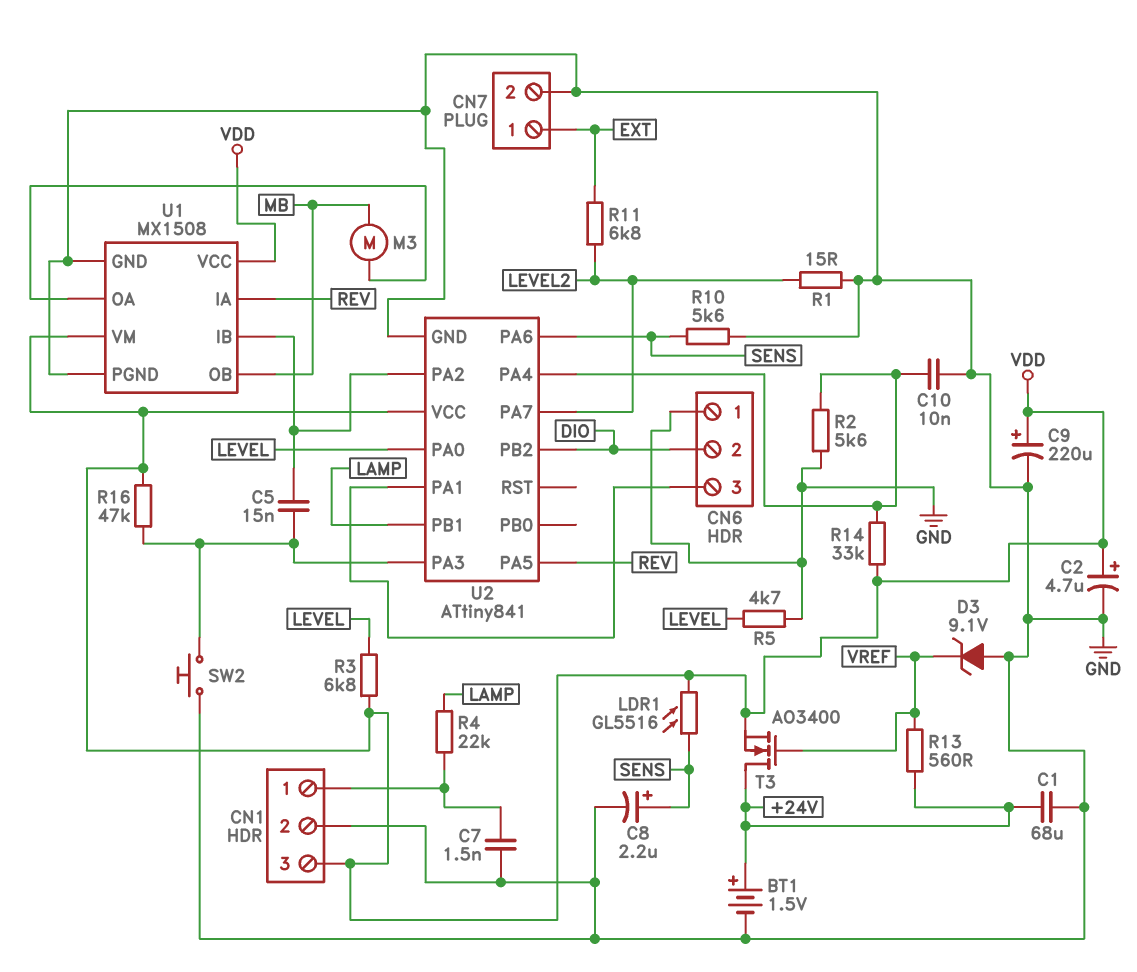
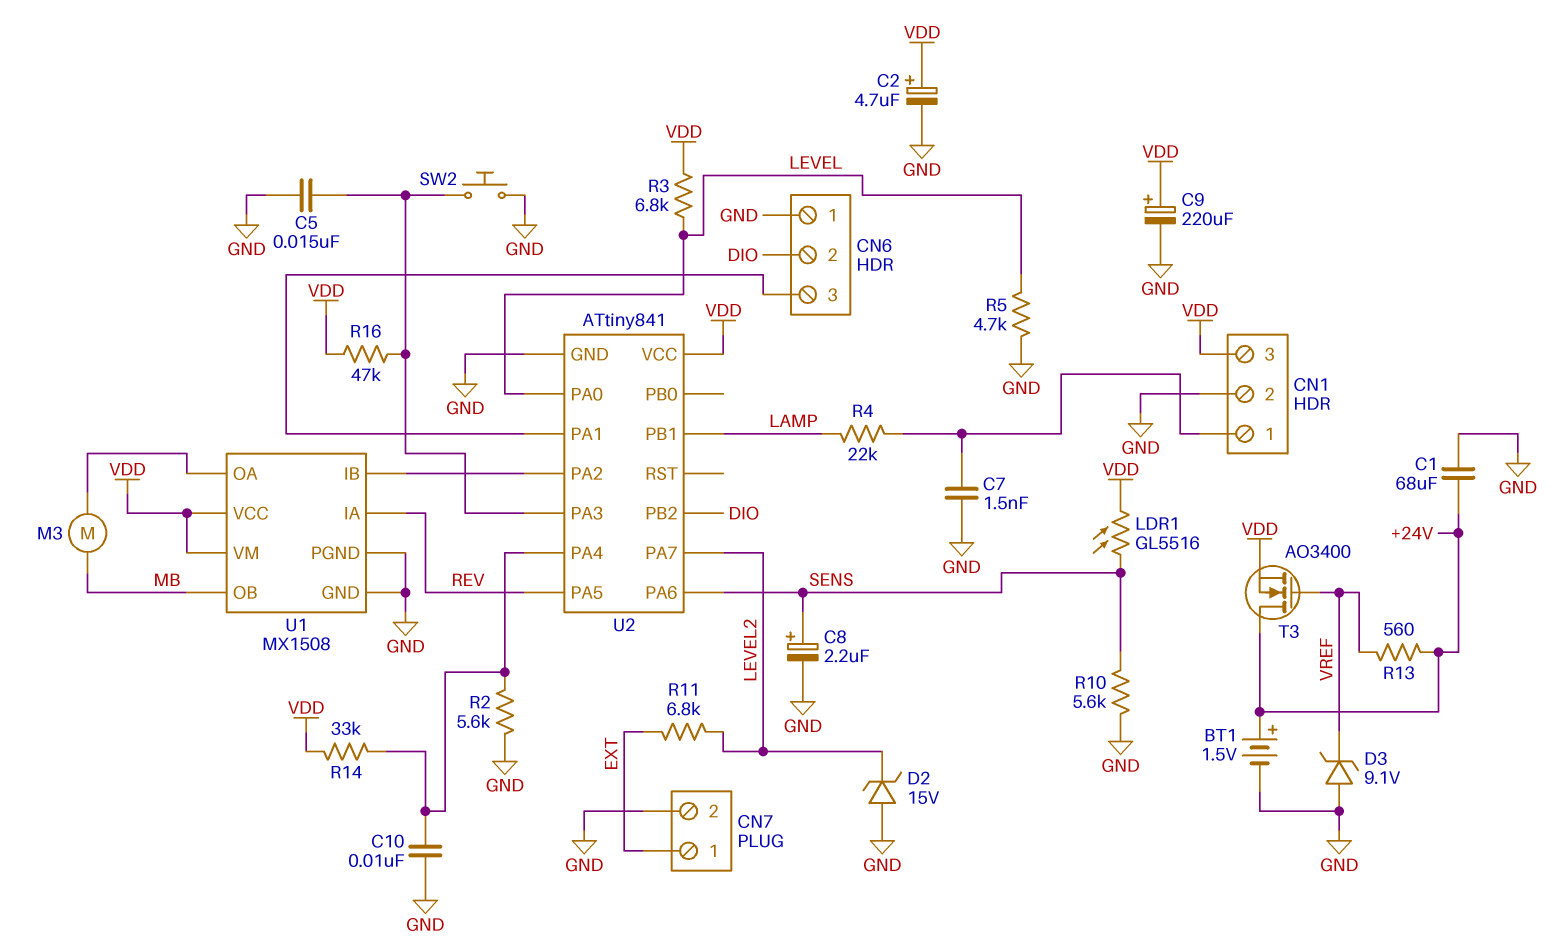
C5: 15nF (U1/IB, U2/PA3) -> 15nF (GND, U2/PA3)
D2: none -> zener 15V (A GND, K LEVEL2)
R1: 15 (GND, LEVEL2) -> none

